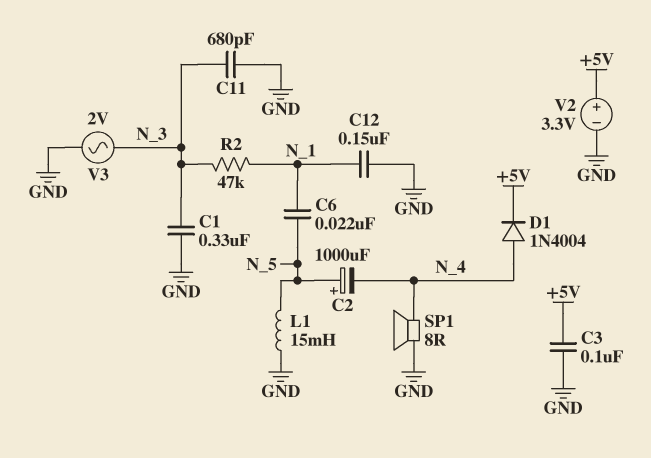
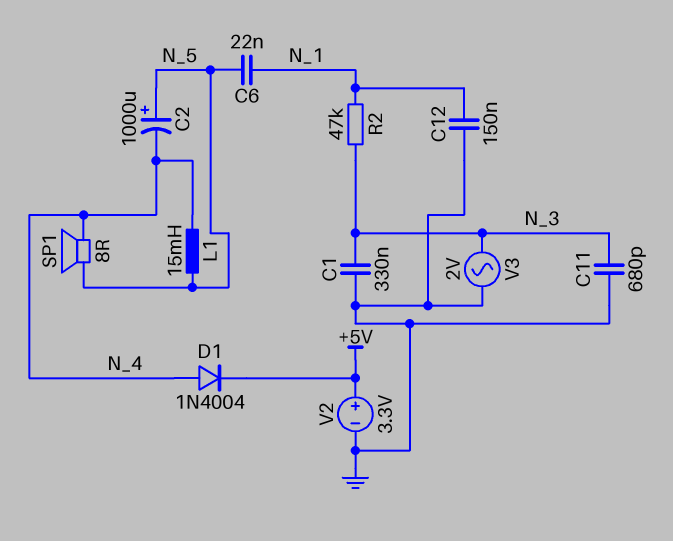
C3: 100nF (+5V, GND) -> none
L1: 15mH (GND, N_5) -> 15mH (N_4, N_5)
SP1: speaker 8R (GND, N_4) -> speaker 8R (N_4, N_5)

